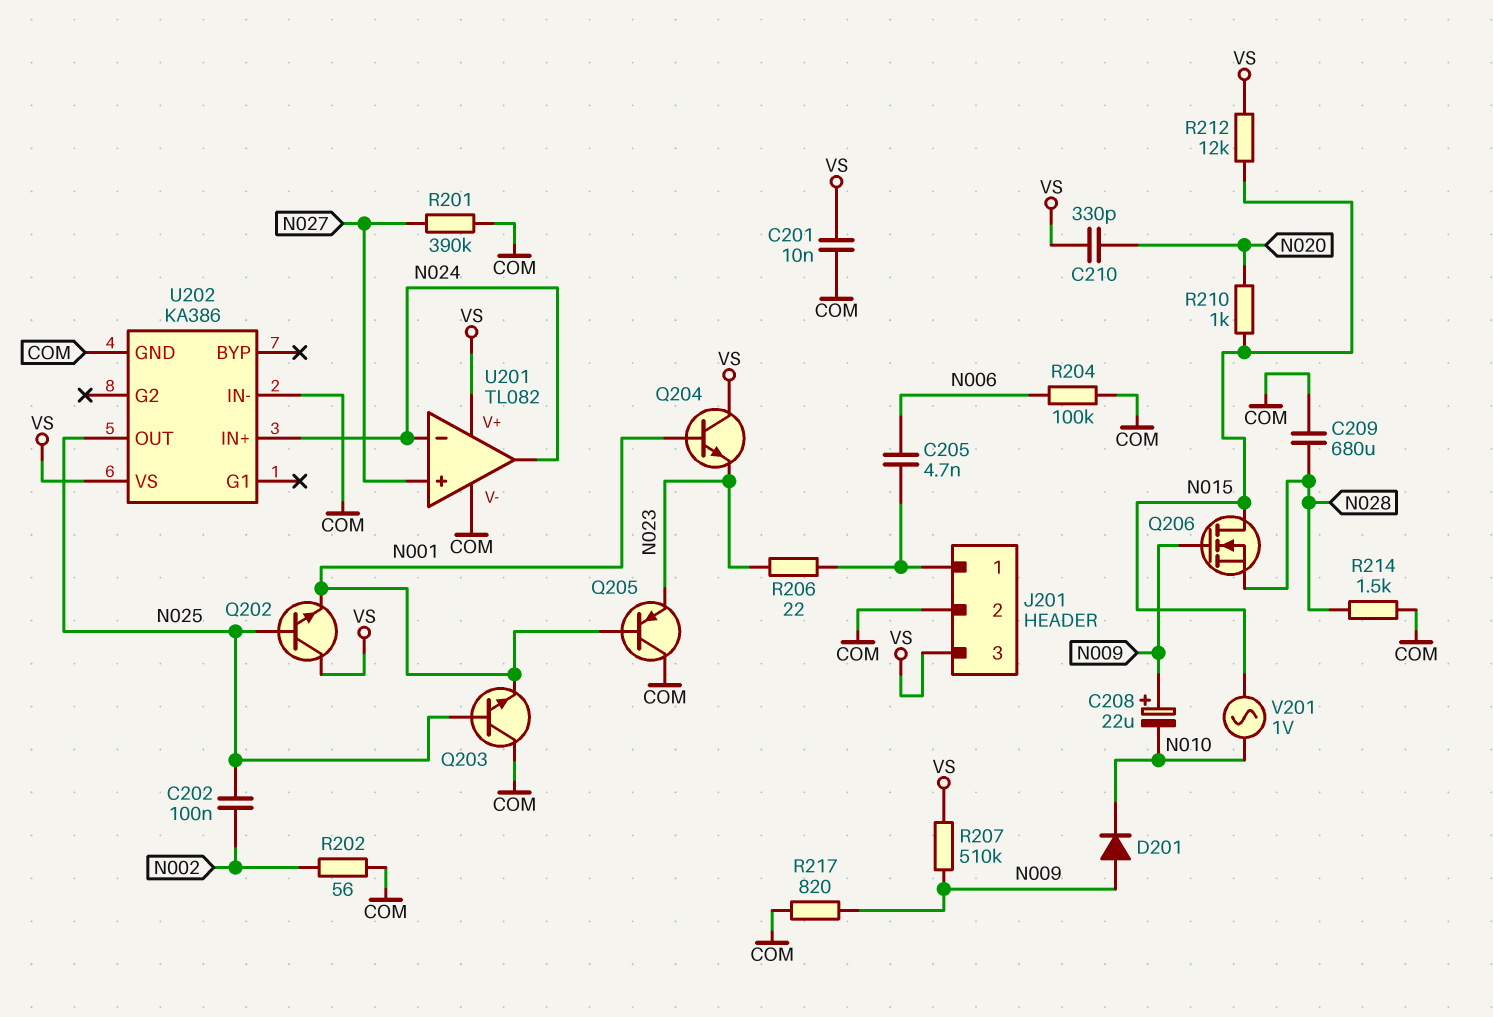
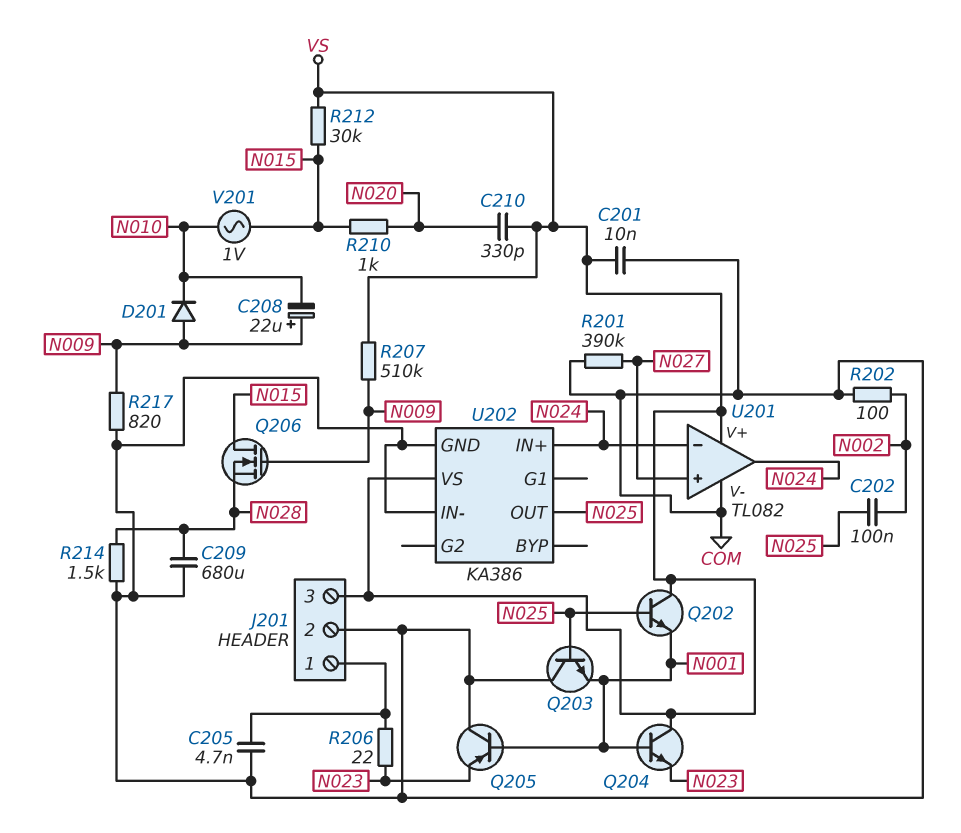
C205: 4.7nF (J201/1, N006) -> 4.7nF (COM, J201/1)
R202: 56 (COM, N002) -> 100 (COM, N002)
R204: 100k (COM, N006) -> none
R212: 12k (N015, VS) -> 30k (N015, VS)

